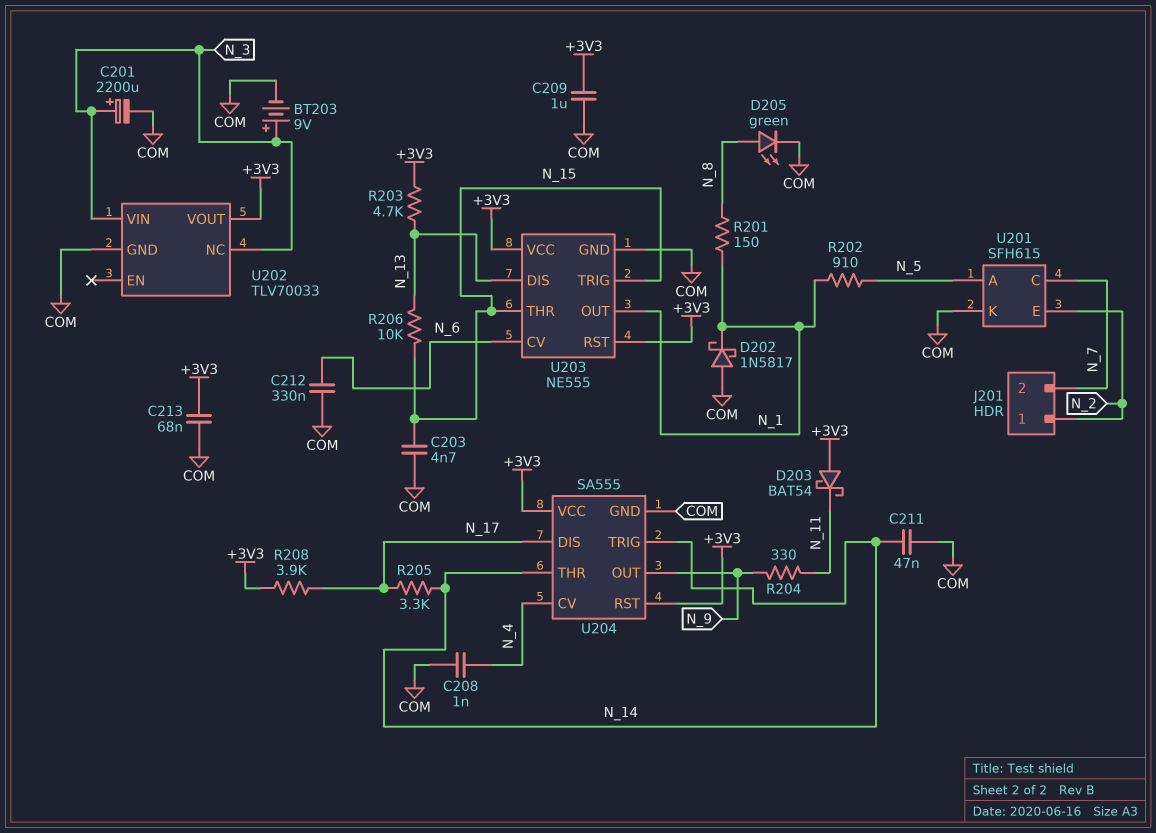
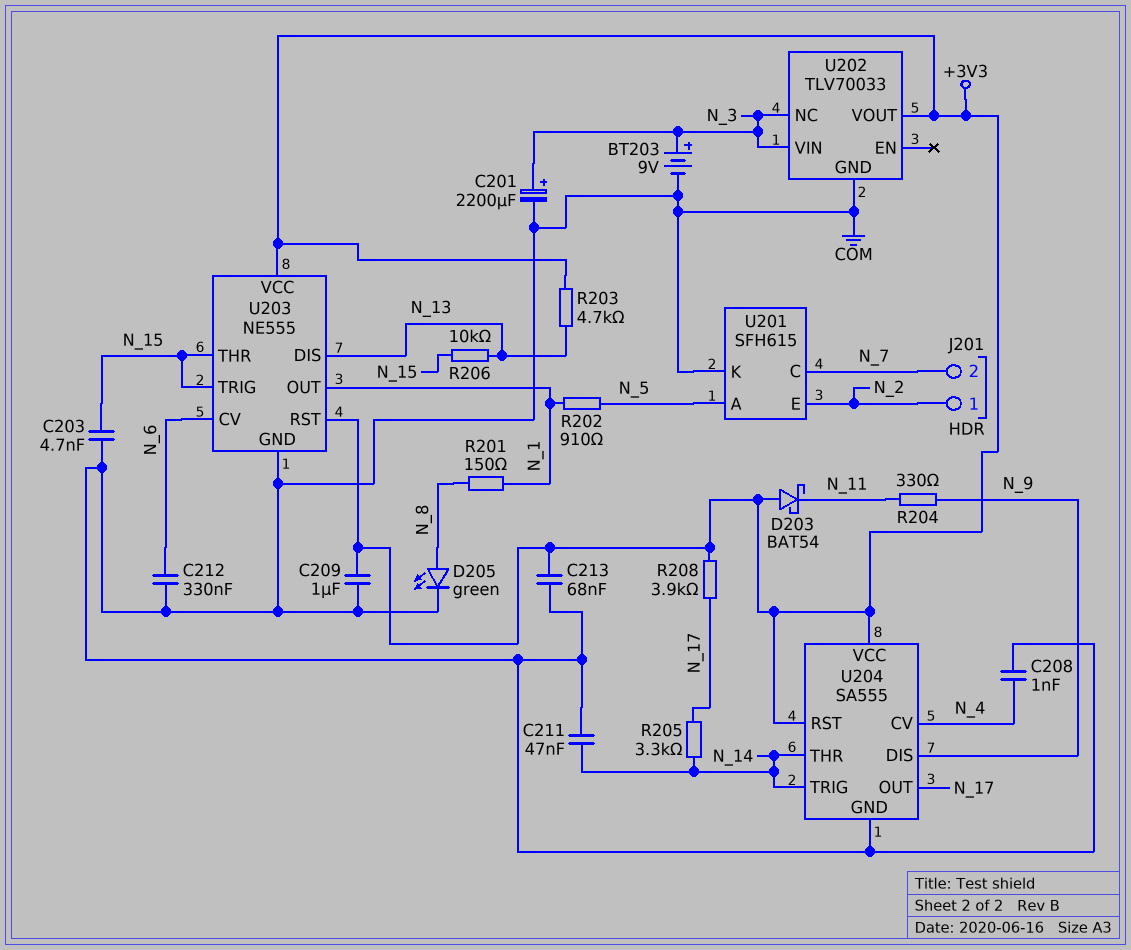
D202: schottky 1N5817 (A COM, K N_1) -> none
U204 pin DIS: N_17 -> N_9
U204 pin OUT: N_9 -> N_17

